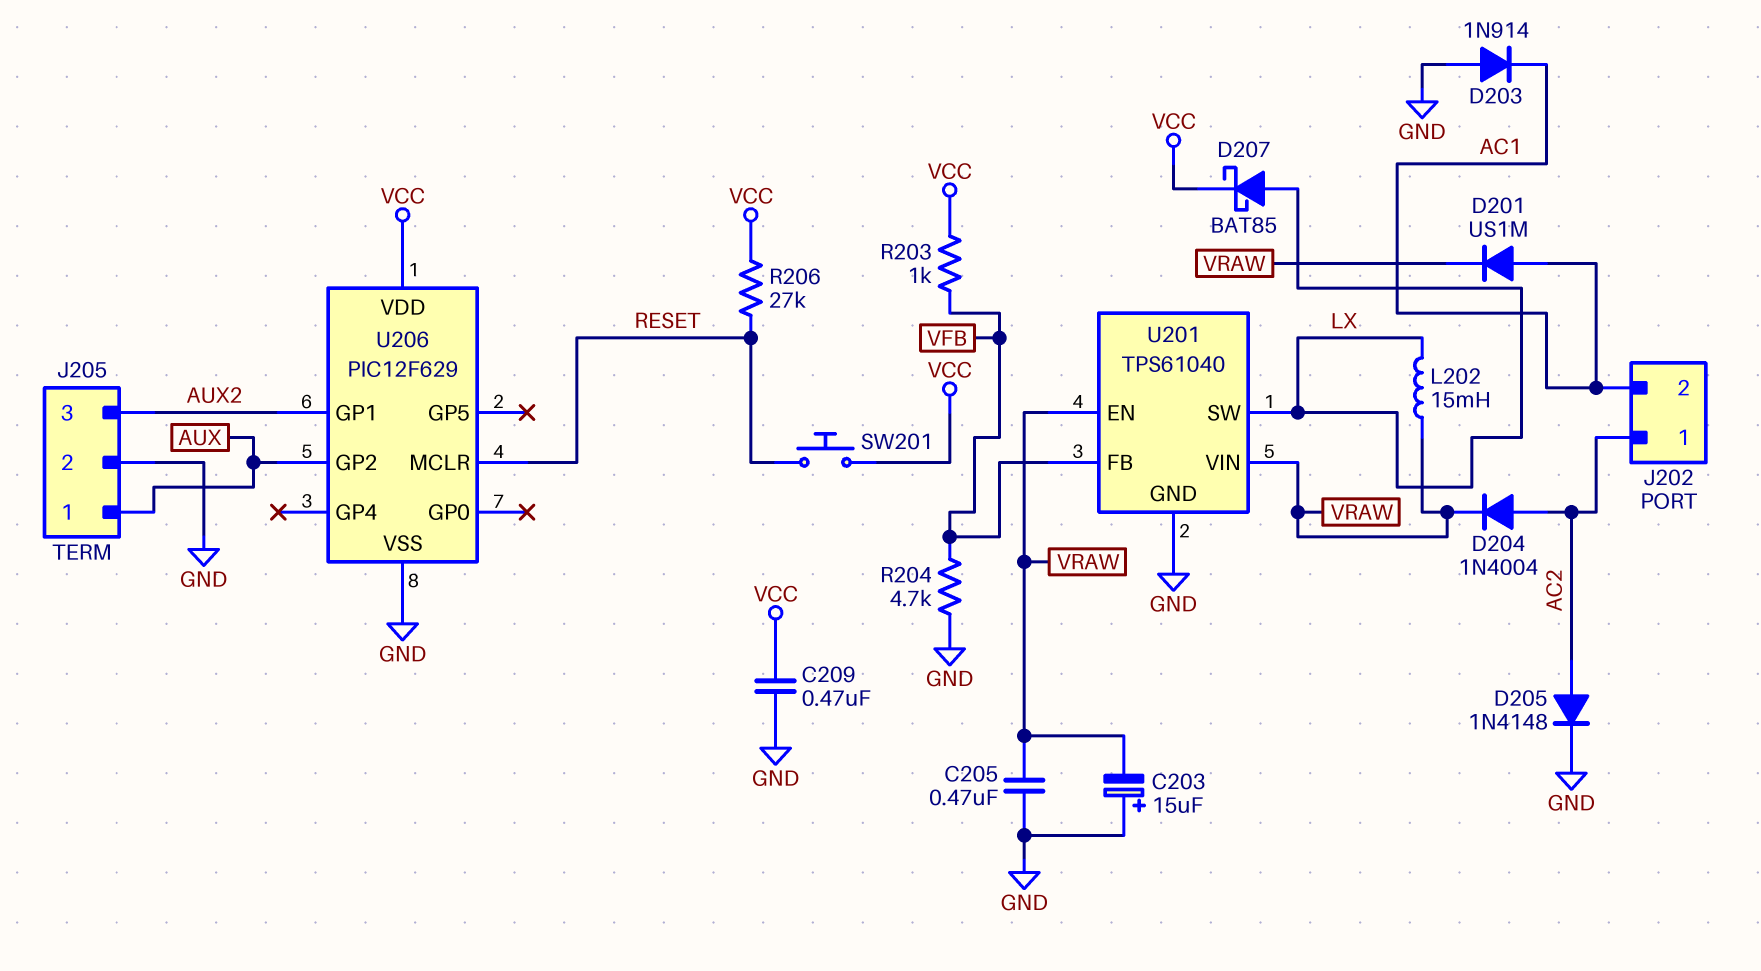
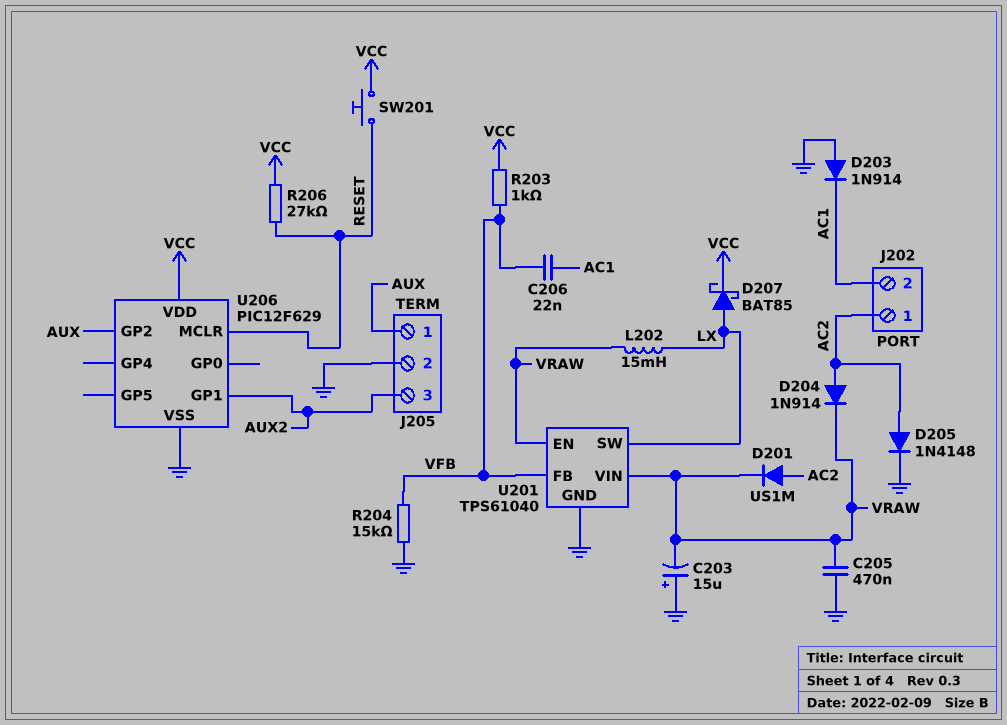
C206: none -> 22nF (AC1, VFB)
C209: 470nF (GND, VCC) -> none
D201: diode US1M (A AC1, K VRAW) -> diode US1M (A AC2, K VRAW)
D204: diode 1N4004 (A AC2, K VRAW) -> diode 1N914 (A AC2, K VRAW)
R204: 4.7k (GND, VFB) -> 15k (GND, VFB)

